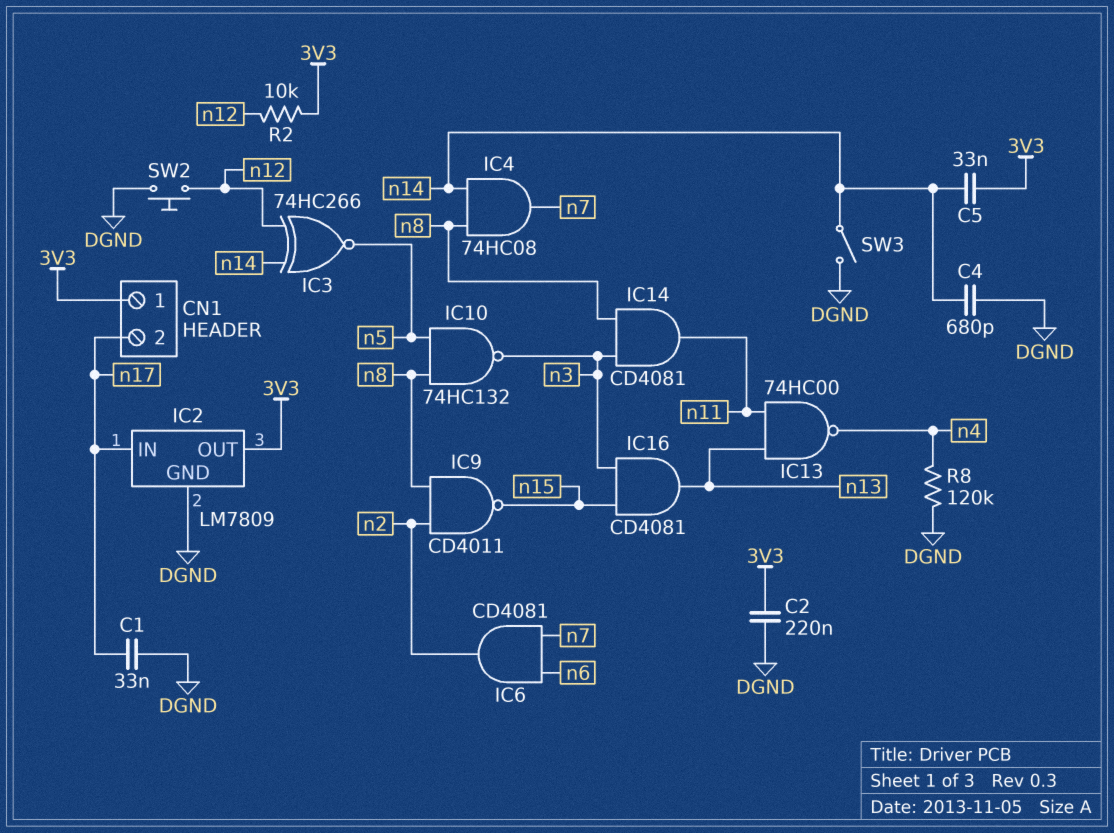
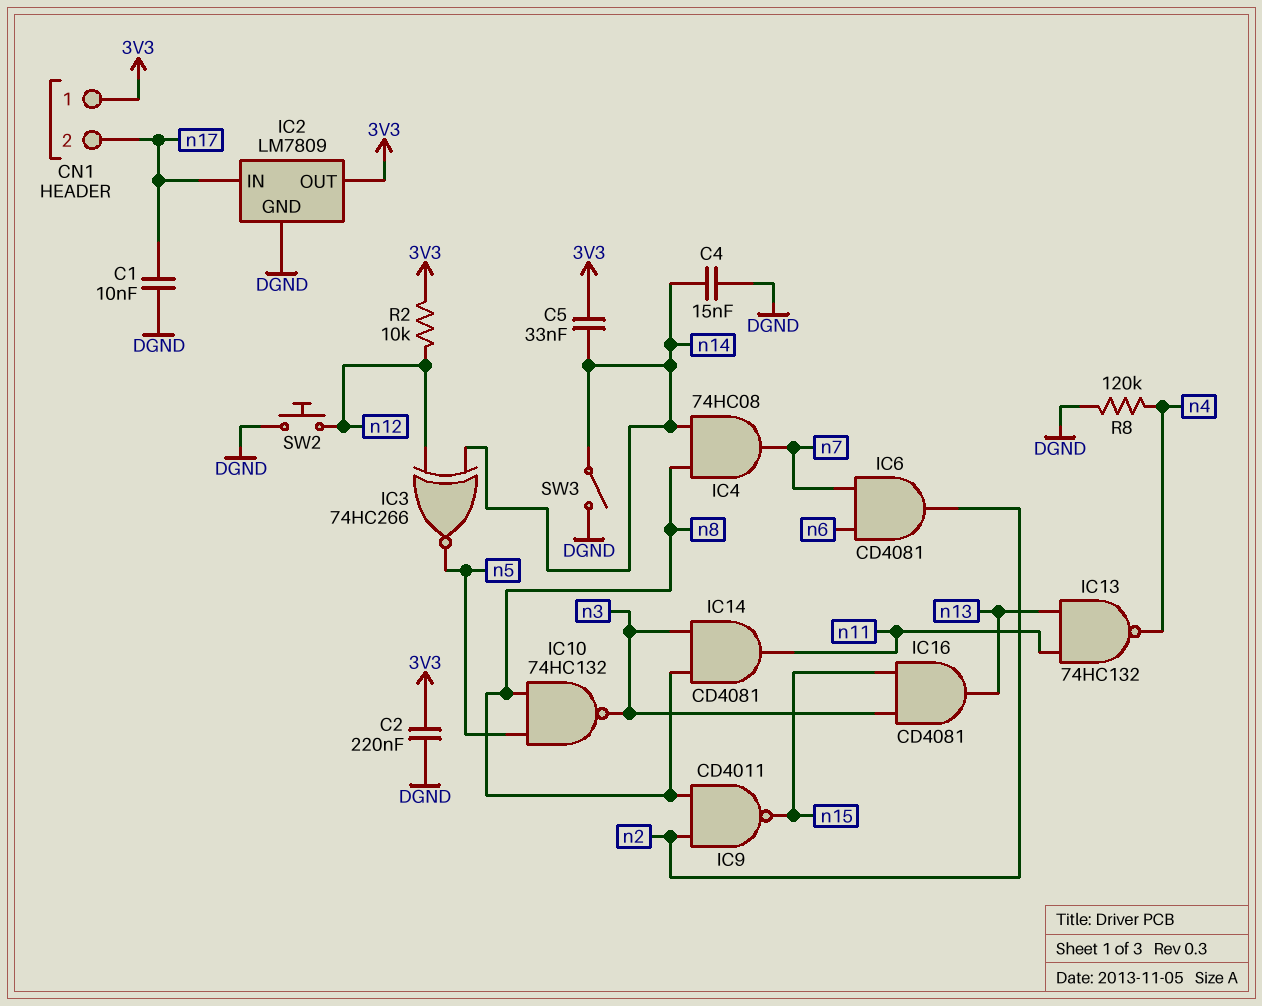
C1: 33nF (DGND, n17) -> 10nF (DGND, n17)
C4: 680pF (DGND, n14) -> 15nF (DGND, n14)
IC13: NAND 74HC00 (in n11, in n13, out n4) -> NAND 74HC132 (in n11, in n13, out n4)

